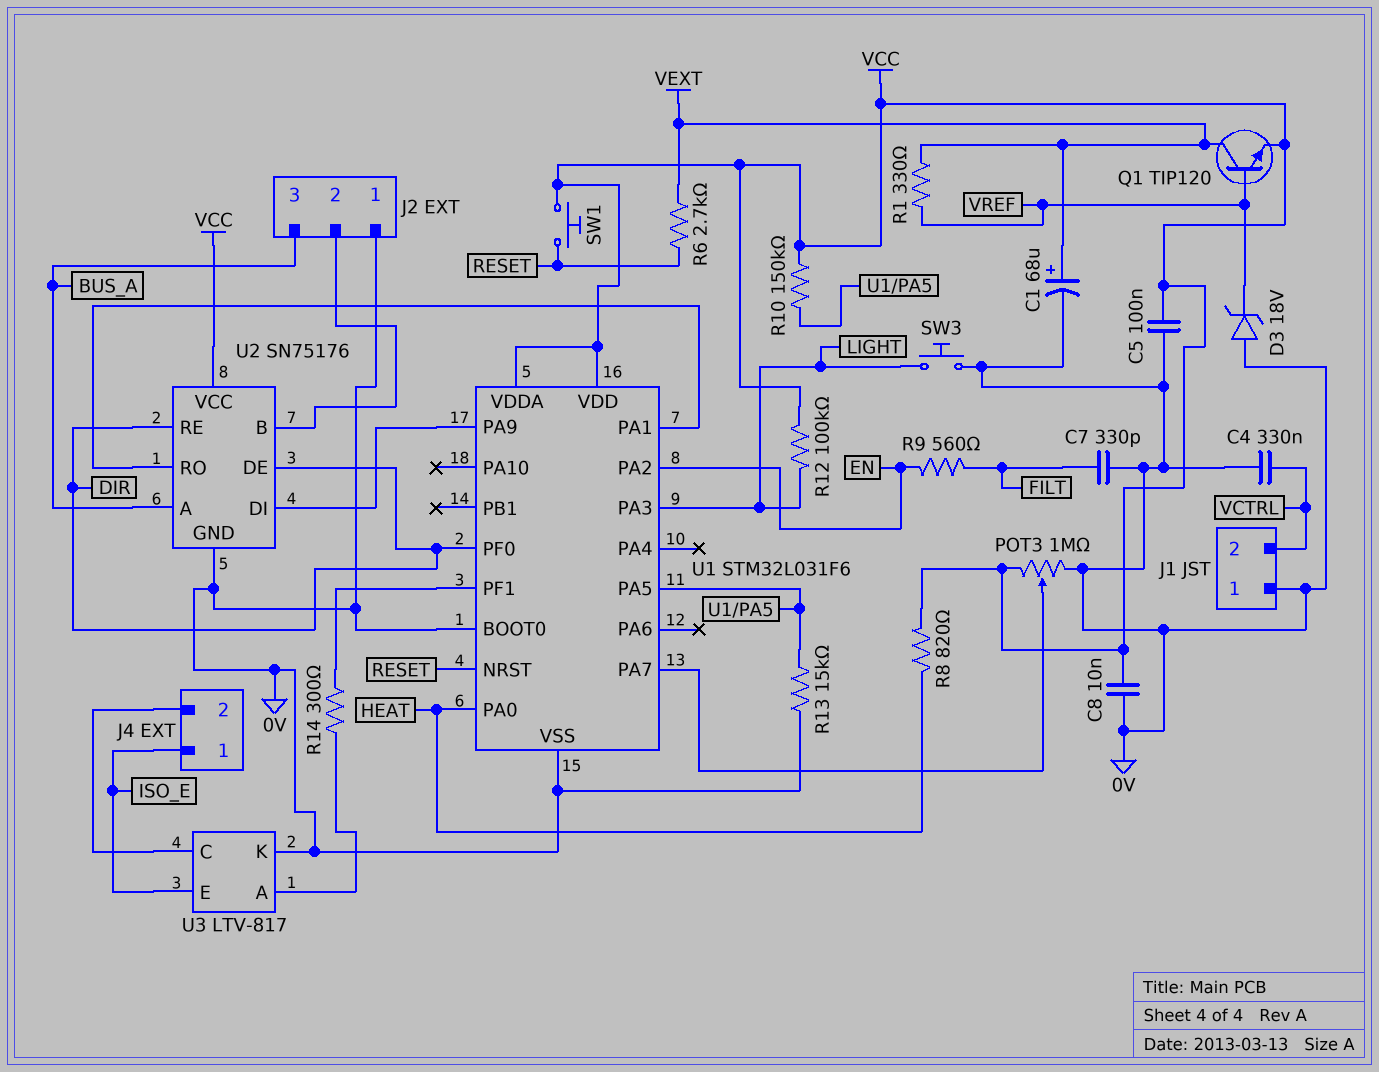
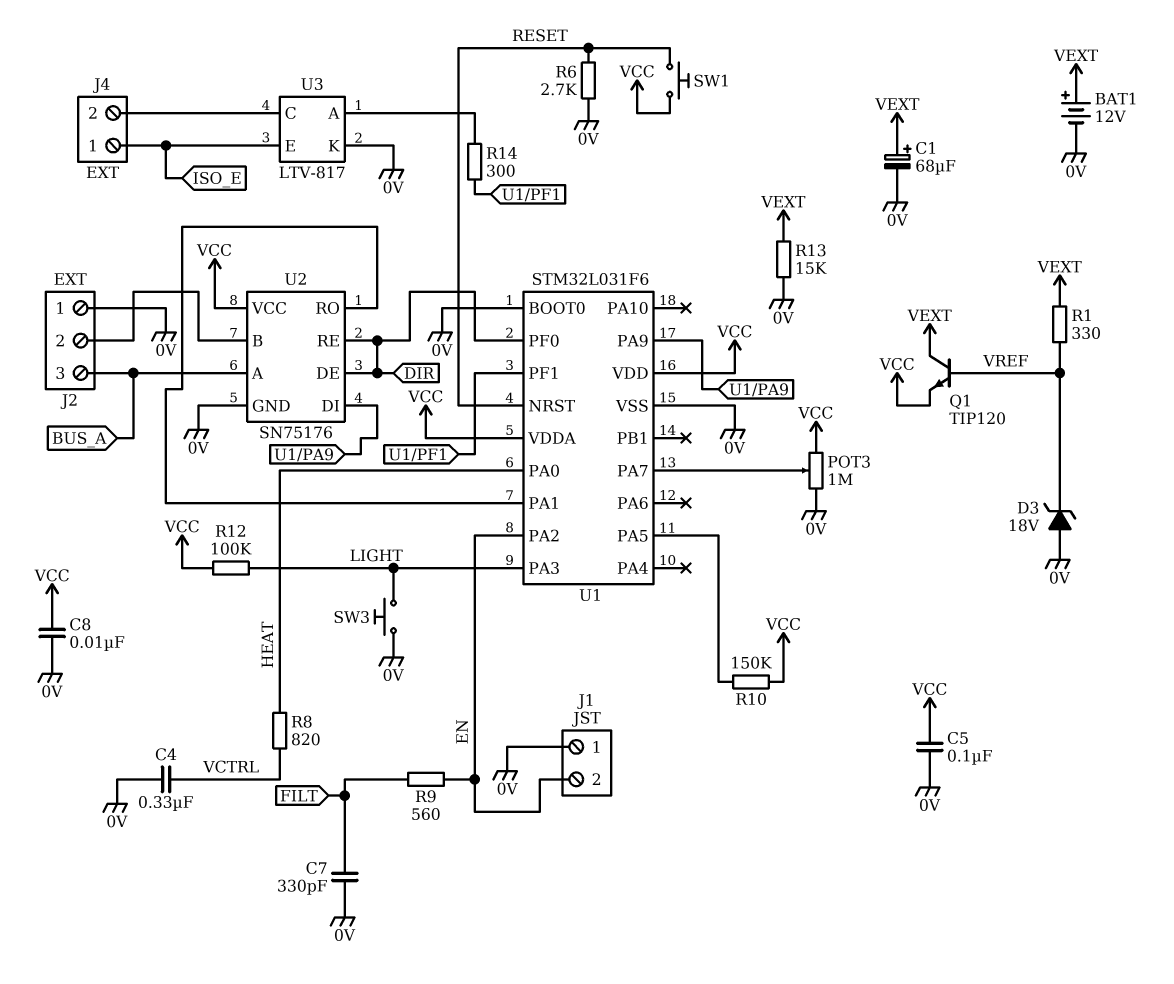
BAT1: none -> 12V (plus VEXT, minus 0V)
J1 pin 2: VCTRL -> EN
R6: 2.7k (RESET, VEXT) -> 2.7k (0V, RESET)
R8: 820 (HEAT, VCC) -> 820 (HEAT, VCTRL)
R13: 15k (0V, U1/PA5) -> 15k (0V, VEXT)

